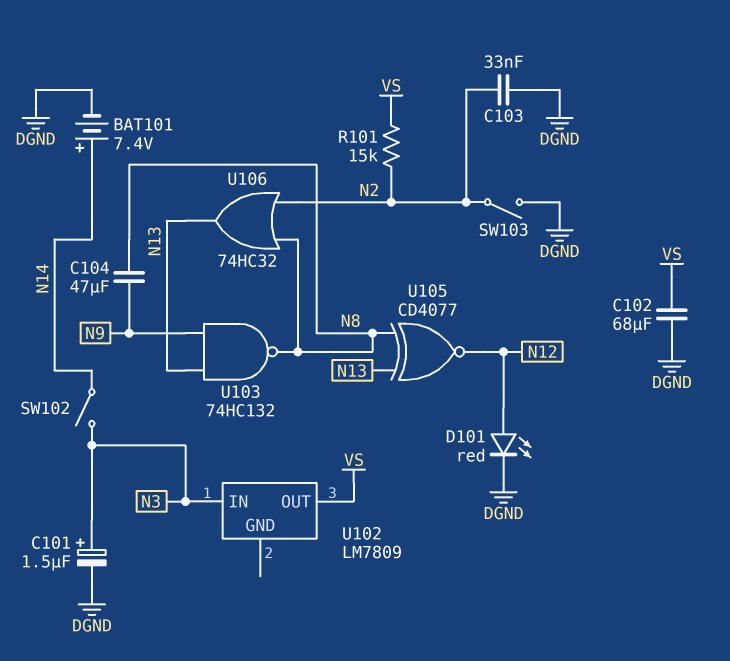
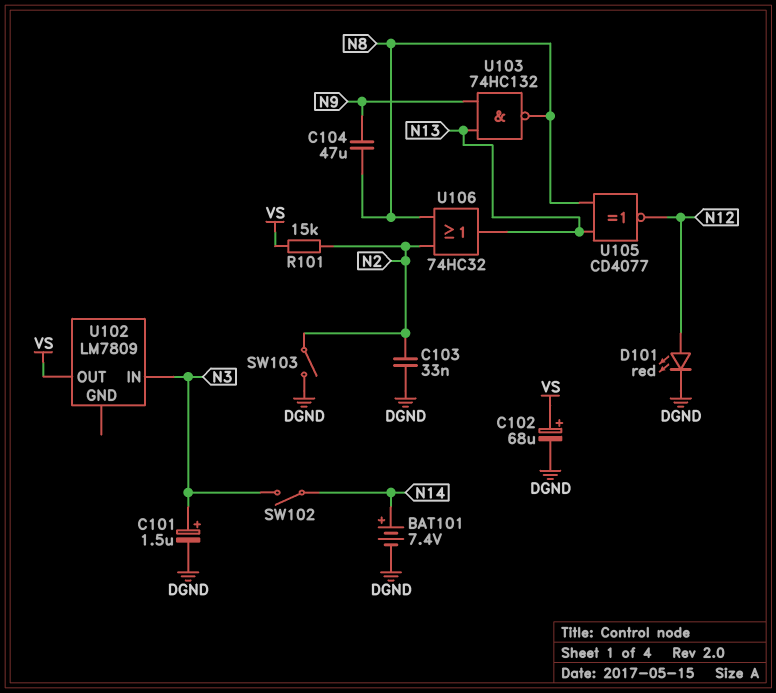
C102: 68uF (DGND, VS) -> 68uF (plus VS, minus DGND)

